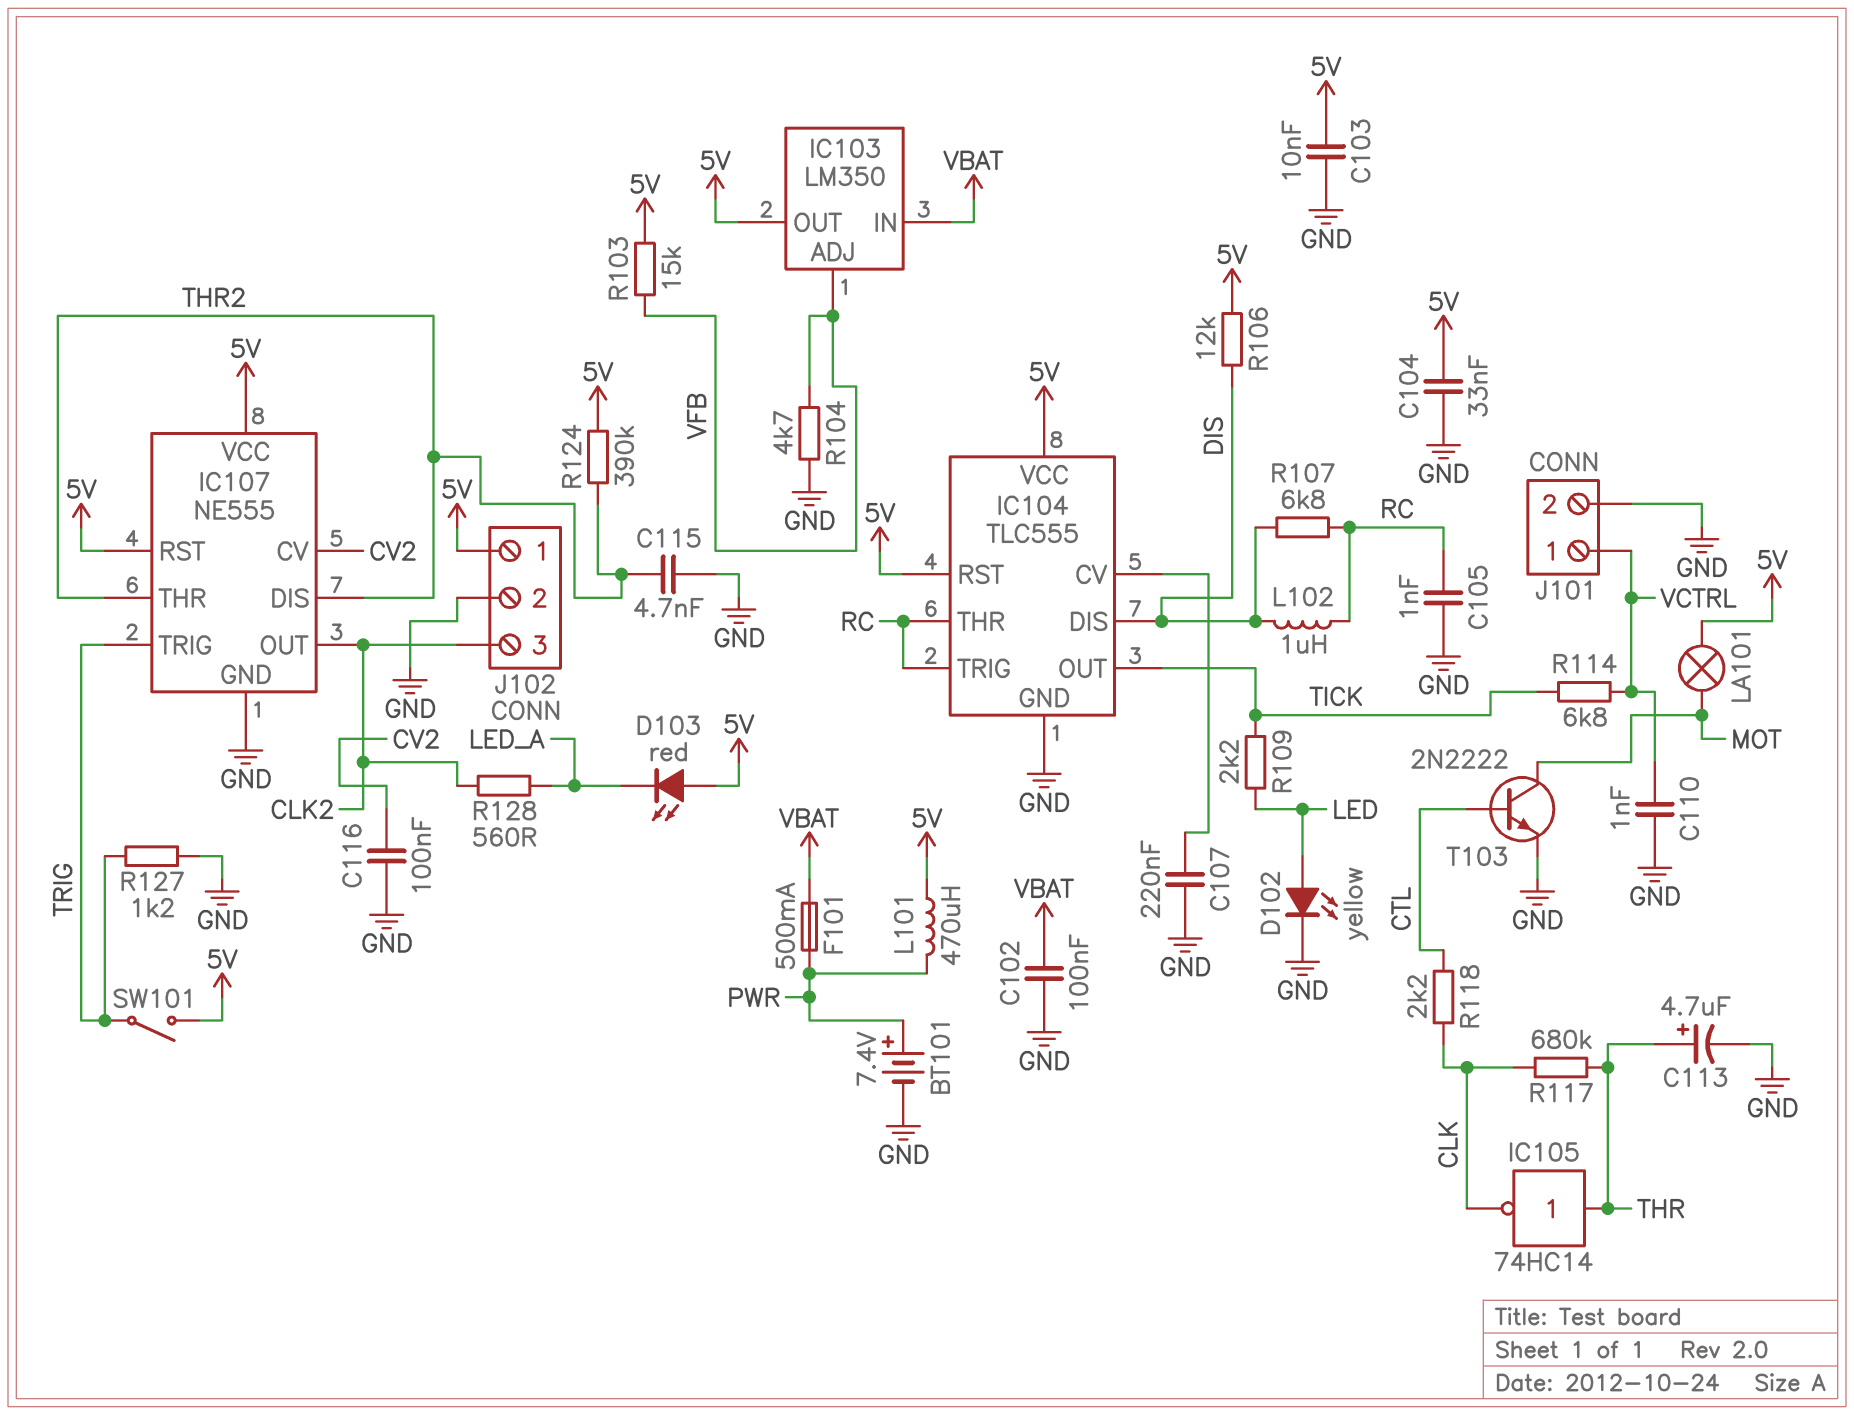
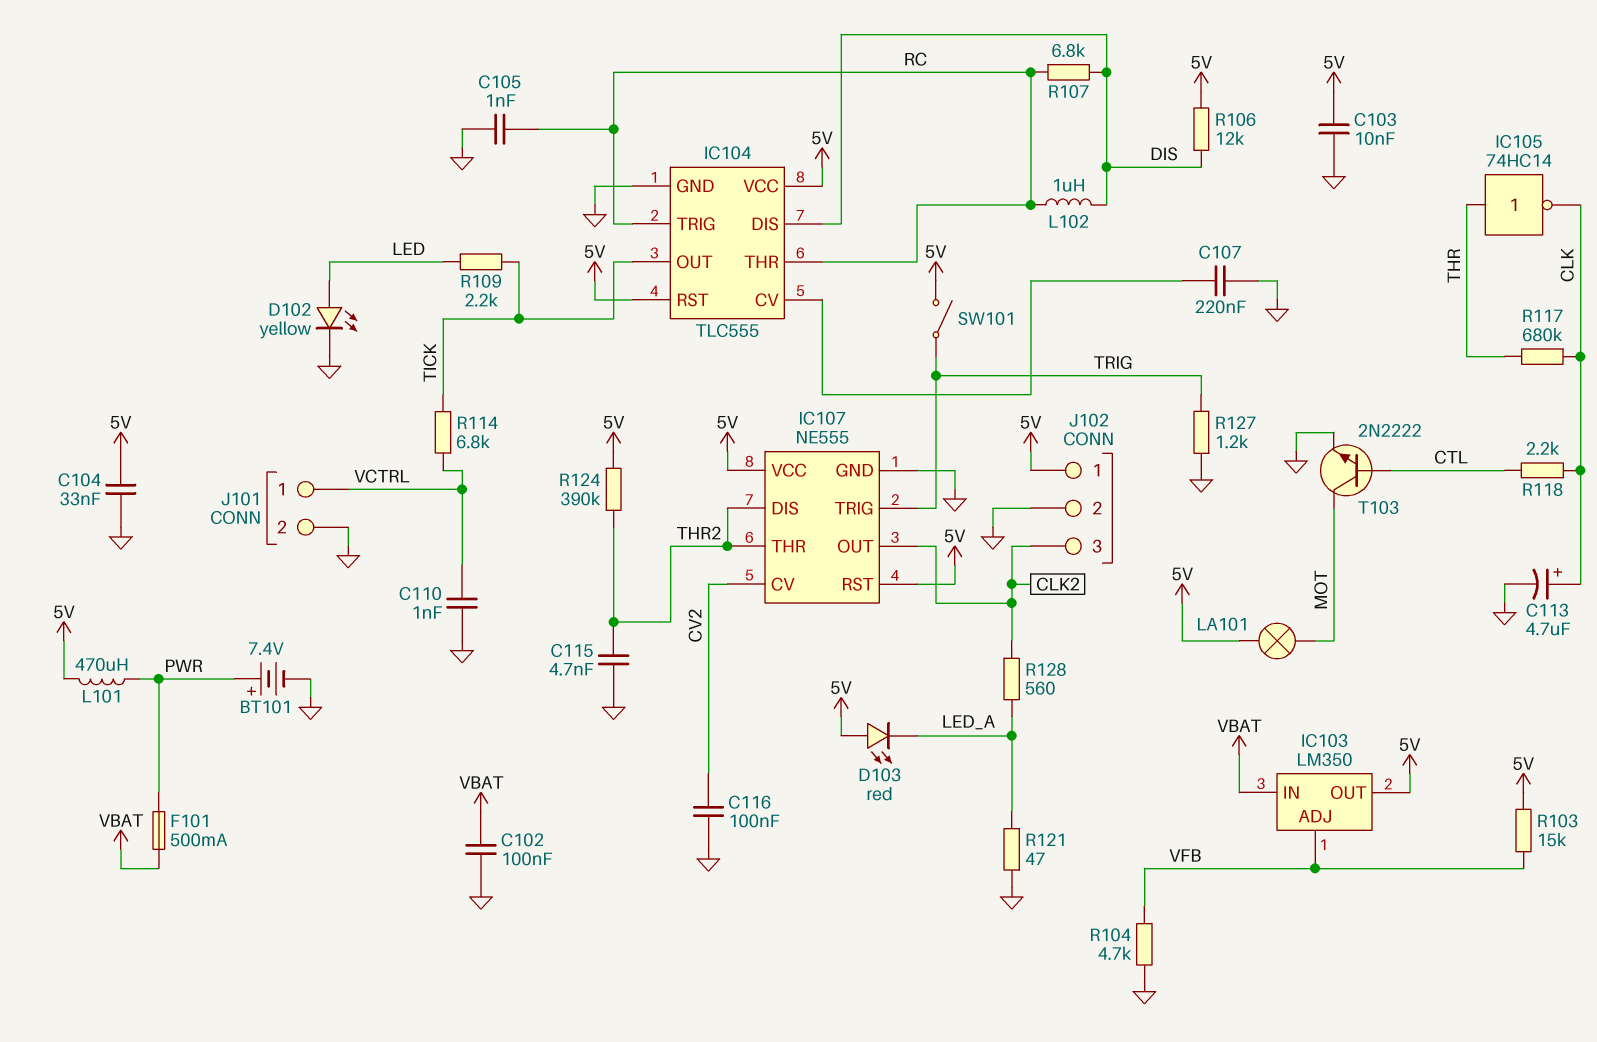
C113: 4.7uF (plus THR, minus GND) -> 4.7uF (plus CLK, minus GND)
R121: none -> 47 (GND, LED_A)

